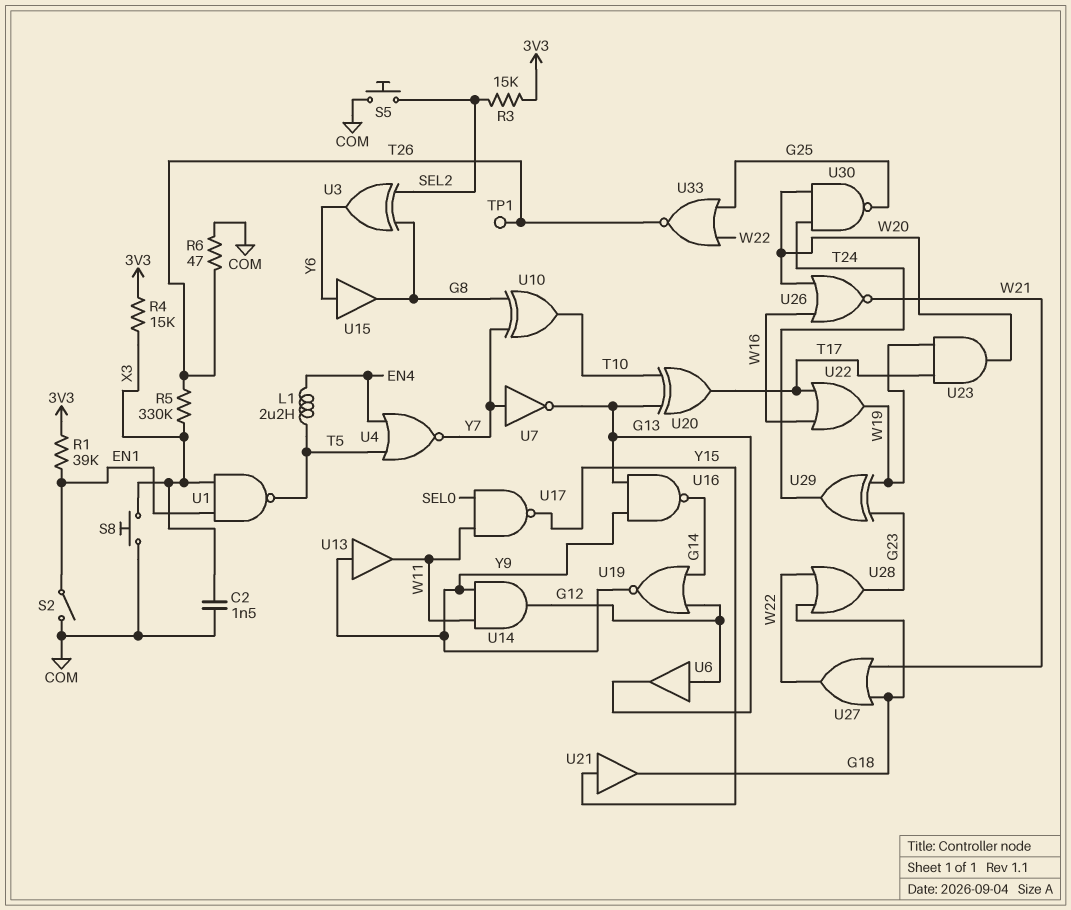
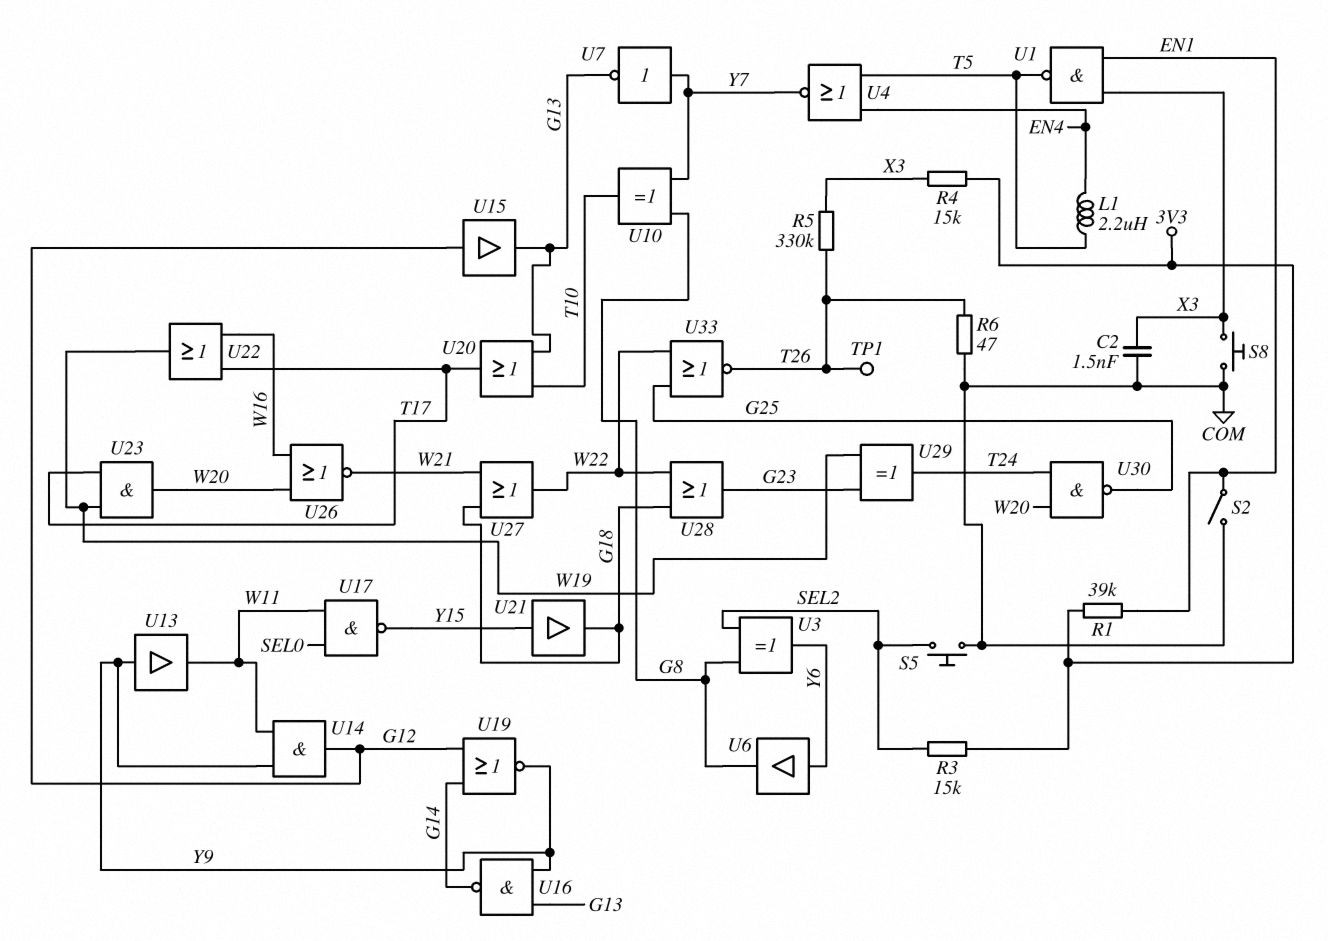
U6: buffer (in G12, out G13) -> buffer (in Y6, out G8)
U15: buffer (in Y6, out G8) -> buffer (in G12, out G13)
U20: XOR (in G13, in T10, out T17) -> OR (in G13, in T10, out T17)

